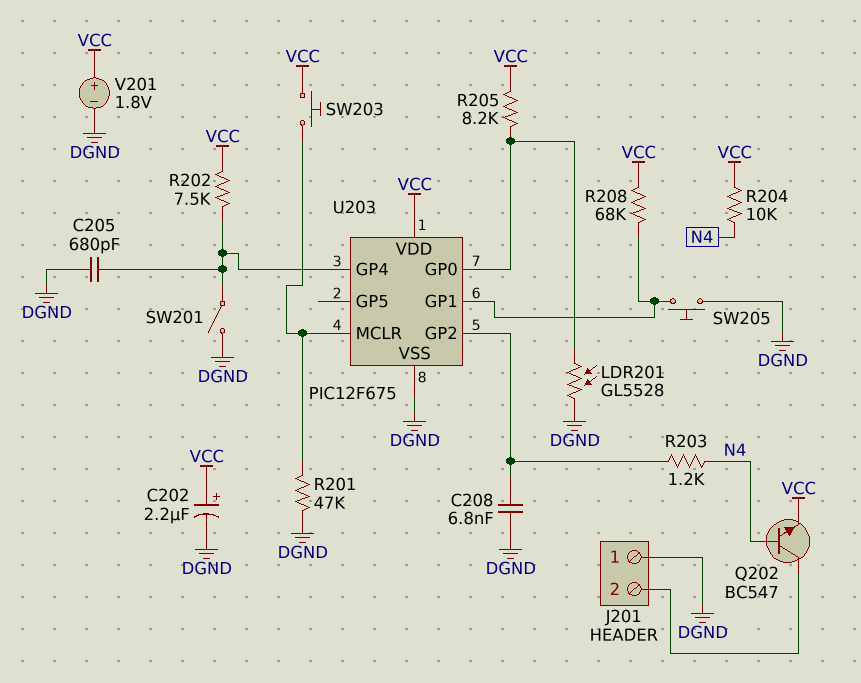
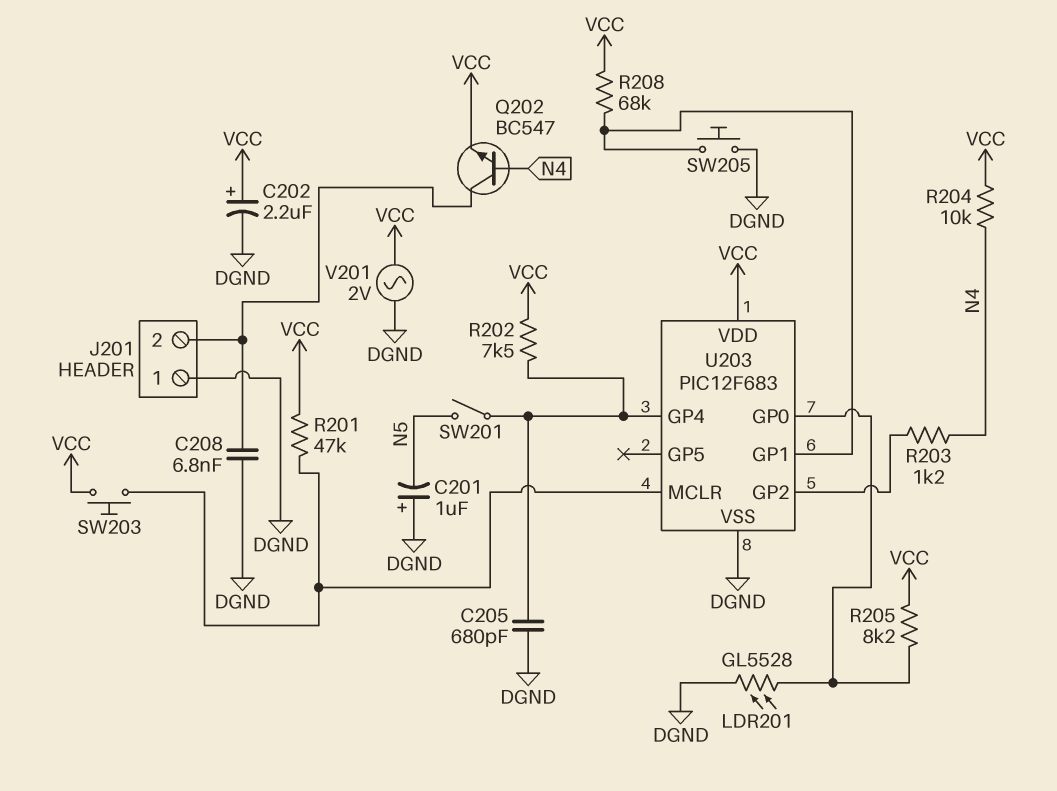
C201: none -> 1uF (plus DGND, minus N5)
C208: 6.8nF (DGND, U203/GP2) -> 6.8nF (DGND, J201/2)
R201: 47k (DGND, U203/MCLR) -> 47k (U203/MCLR, VCC)
SW201: switch (DGND, U203/GP4) -> switch (N5, U203/GP4)
U203: PIC12F675 -> PIC12F683
V201: 1.8V (plus VCC, minus DGND) -> AC 2V (DGND, VCC)

